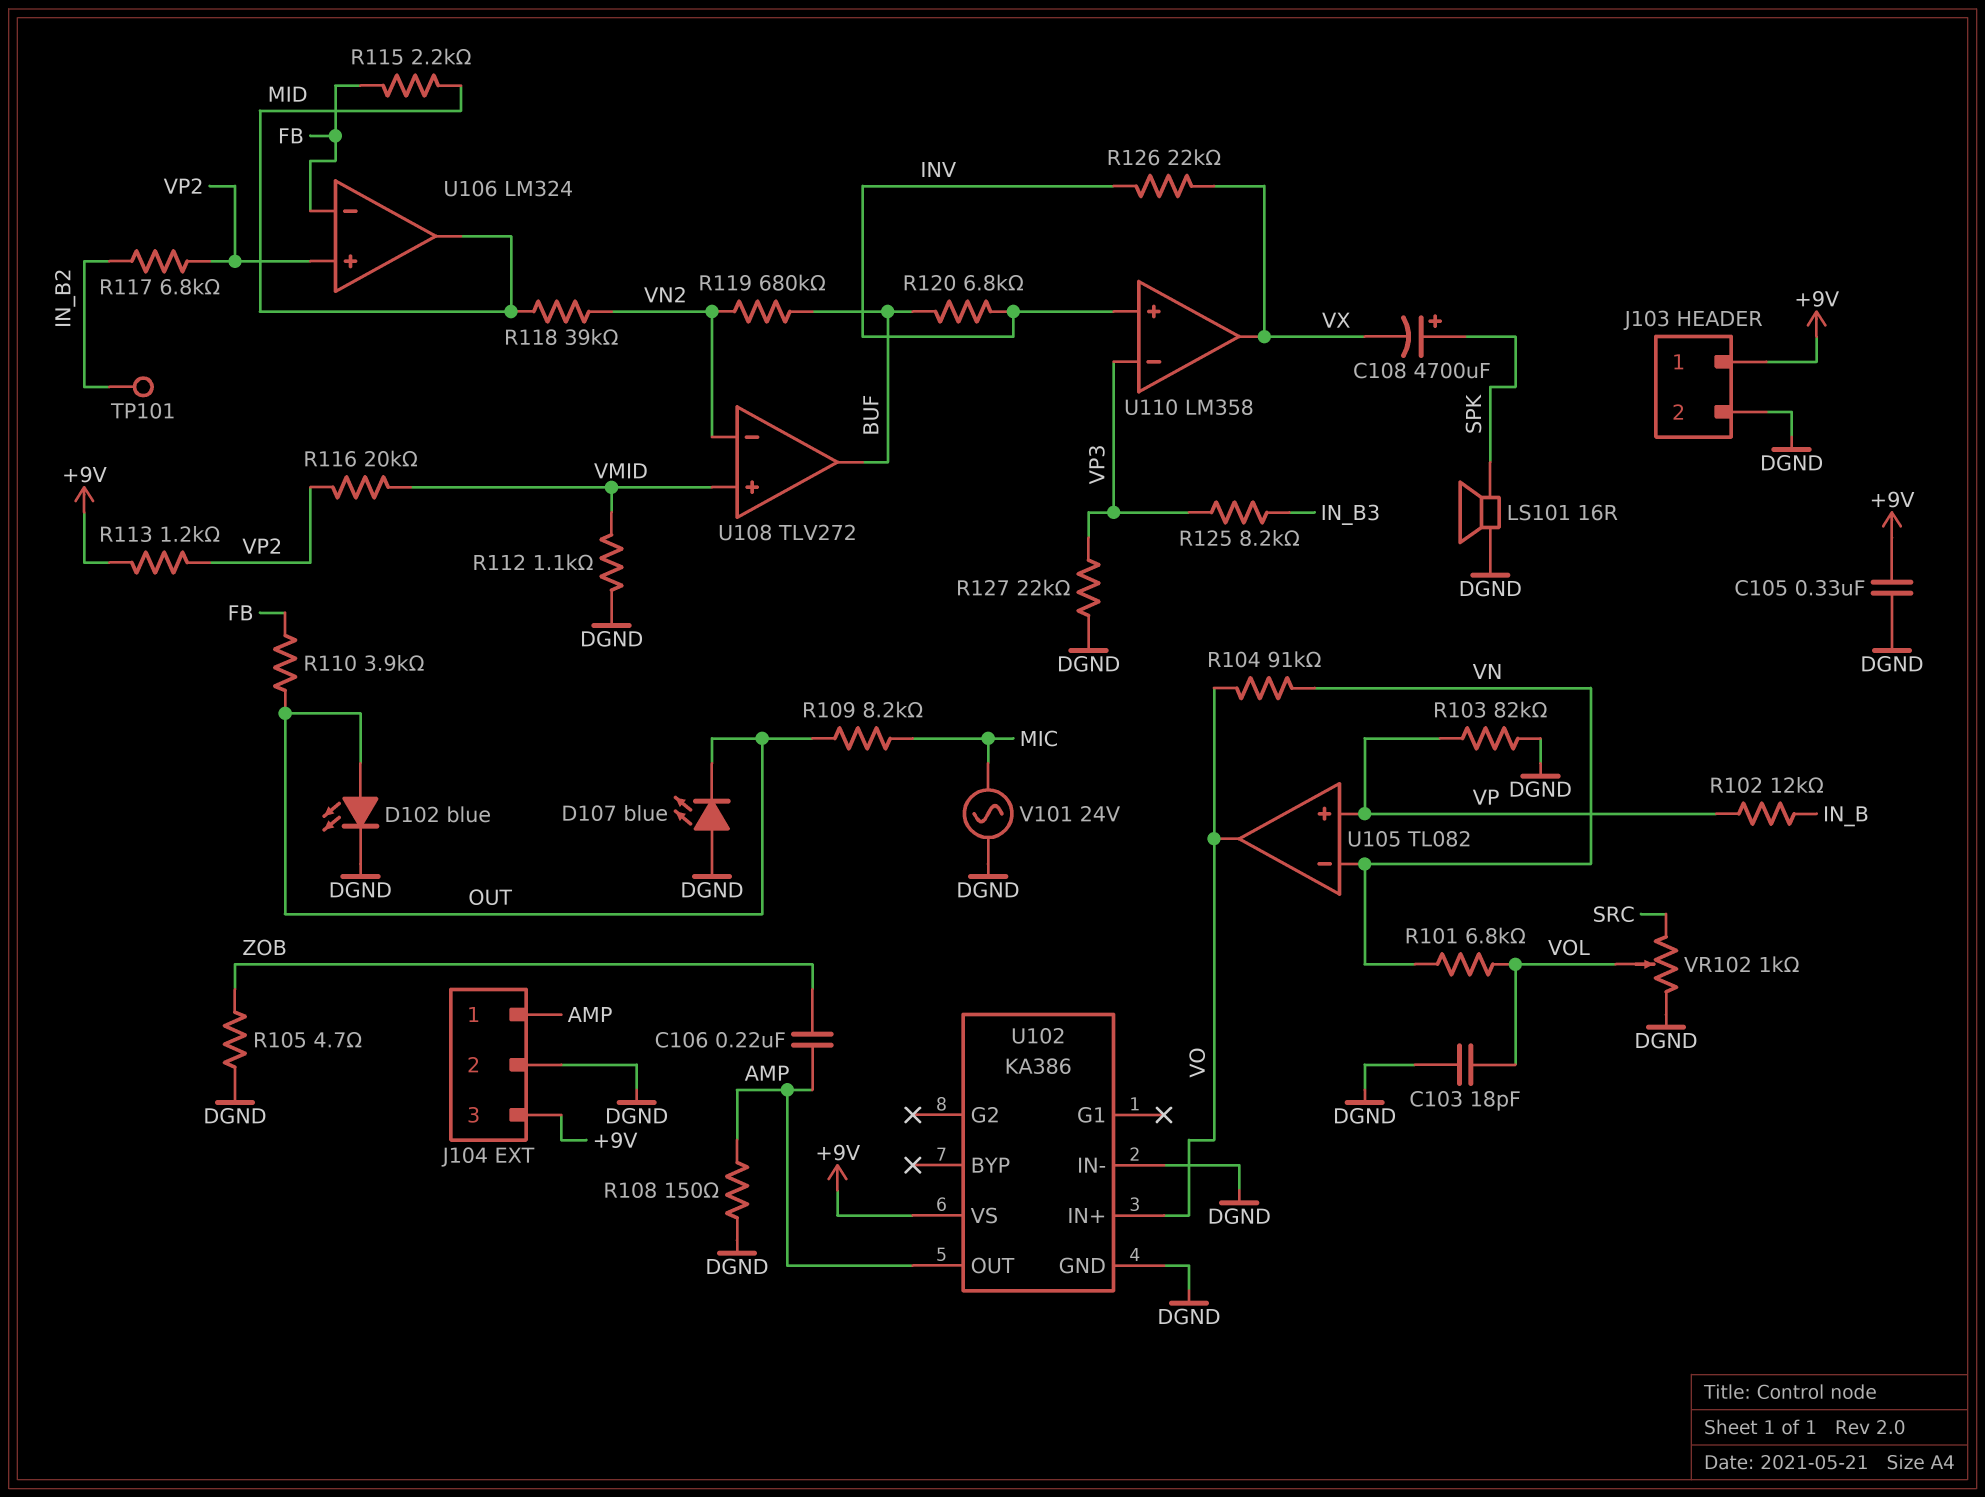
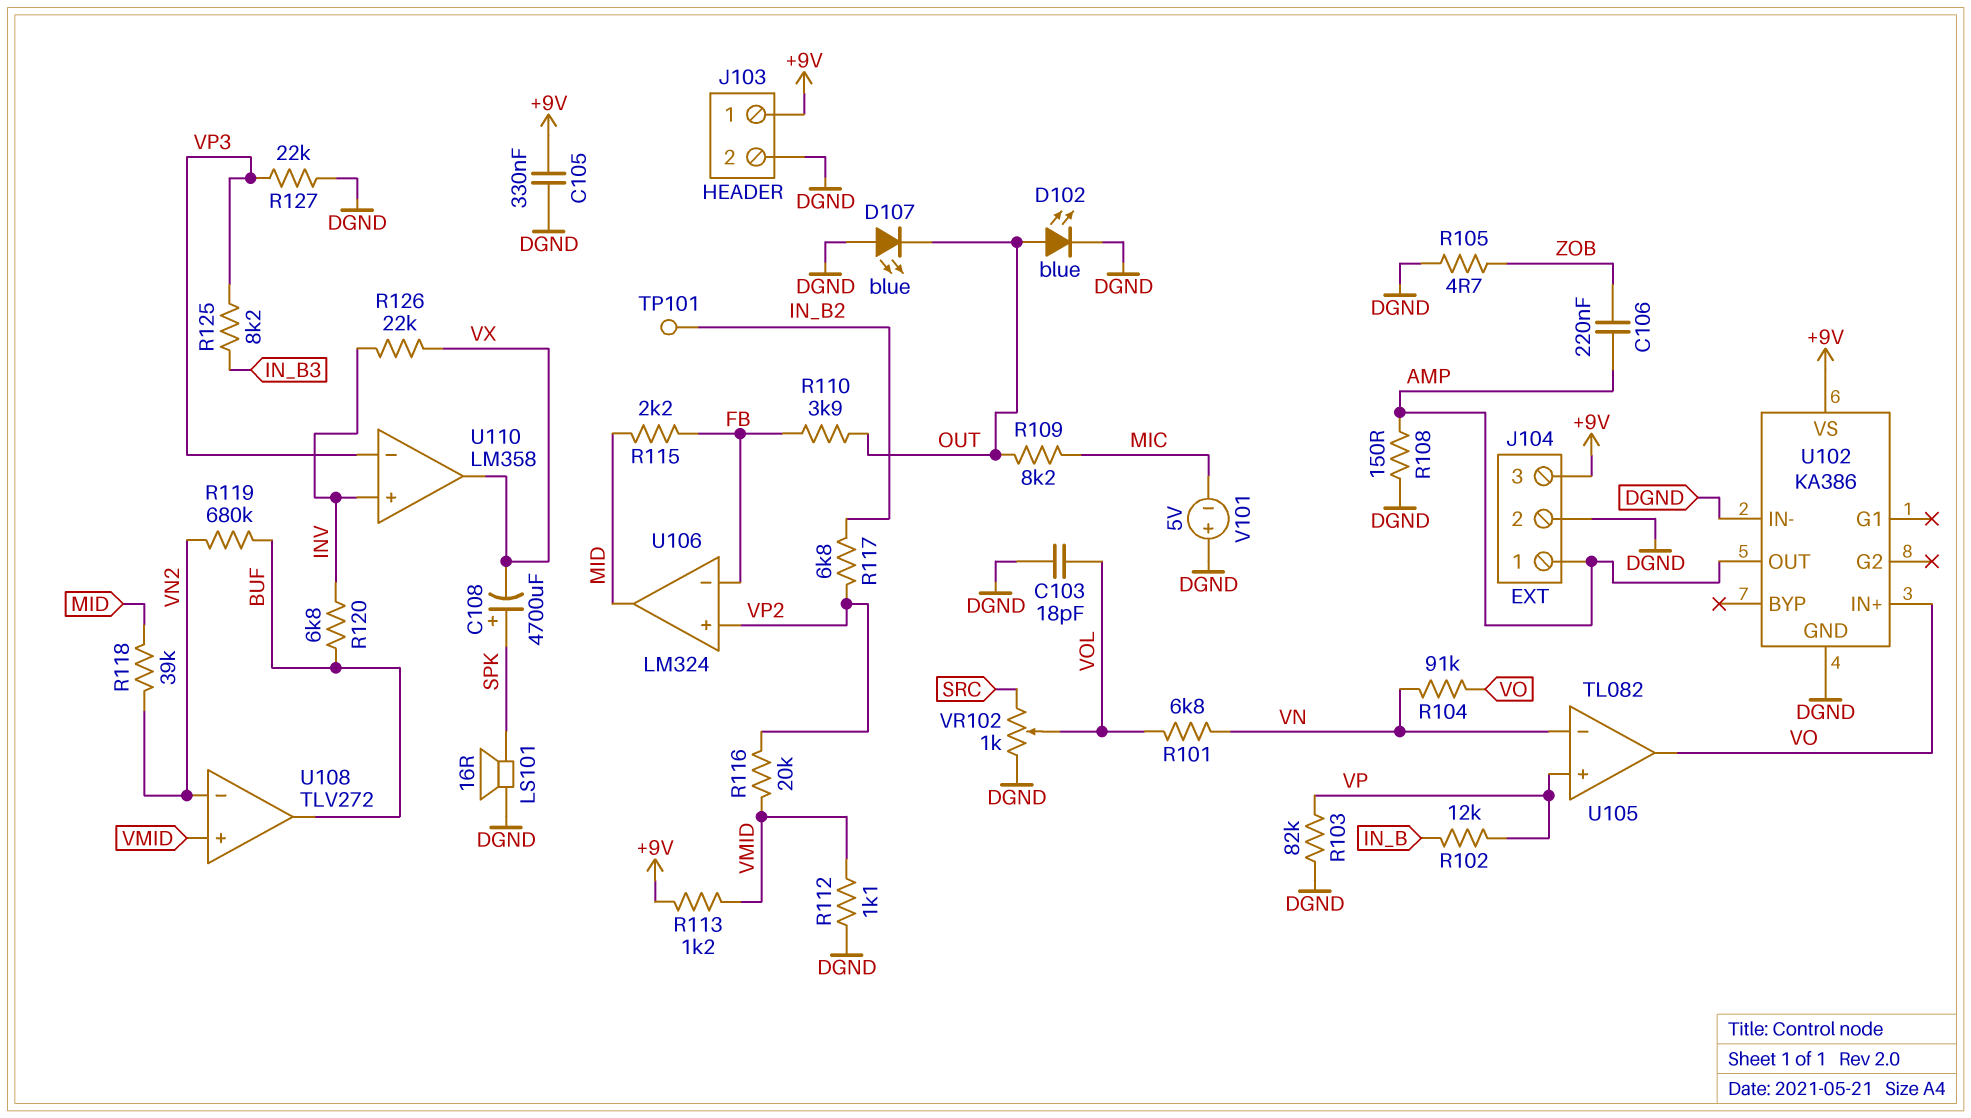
R113: 1.2k (+9V, VP2) -> 1.2k (+9V, VMID)
V101: AC 24V (DGND, MIC) -> 5V (plus DGND, minus MIC)

